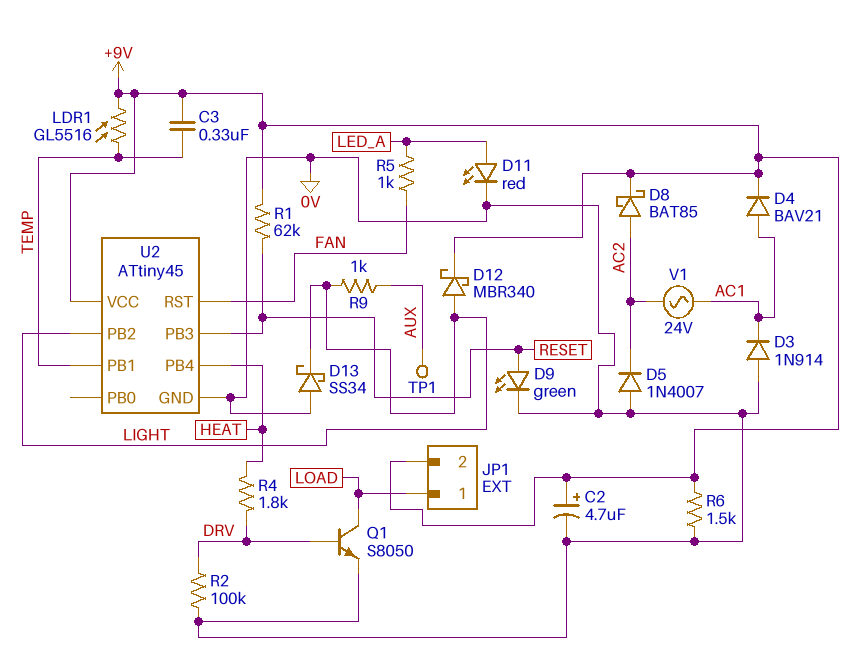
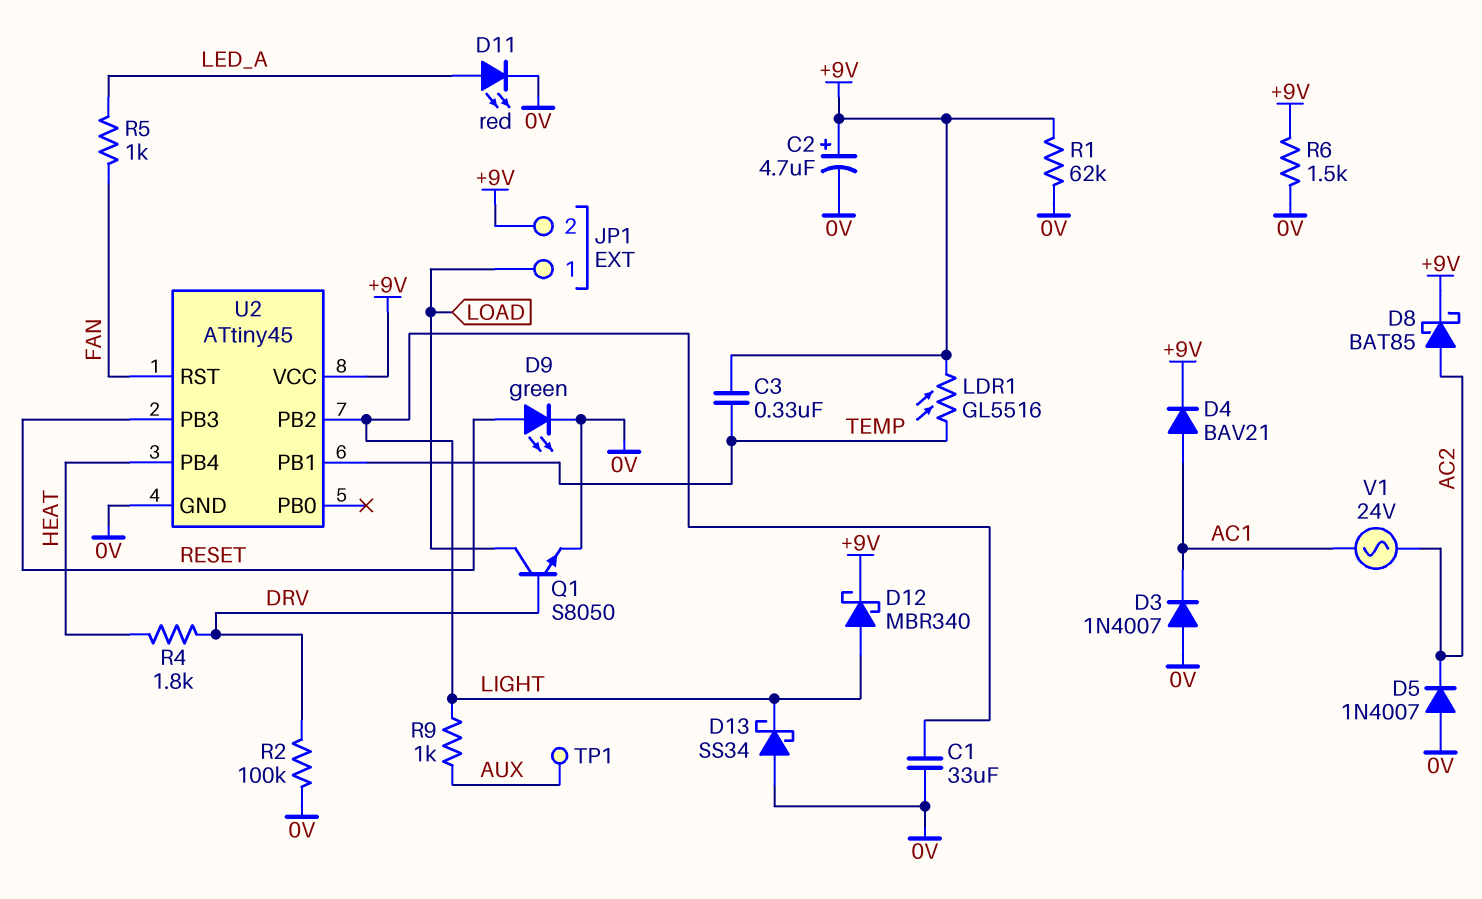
C1: none -> 33uF (0V, LIGHT)
D3: diode 1N914 (A 0V, K AC1) -> diode 1N4007 (A 0V, K AC1)
R1: 62k (+9V, RESET) -> 62k (+9V, 0V)

